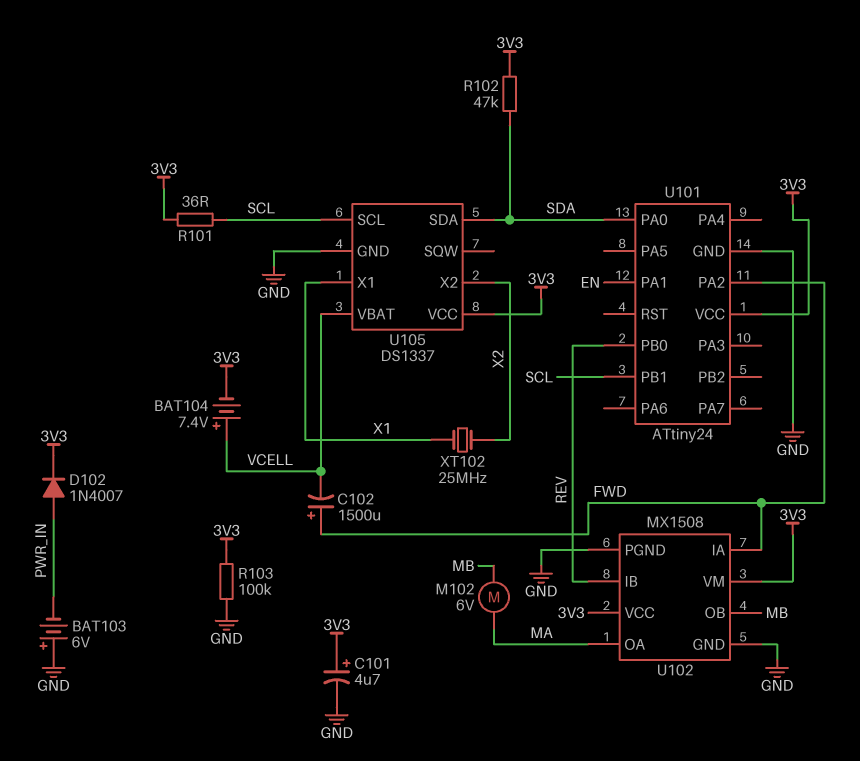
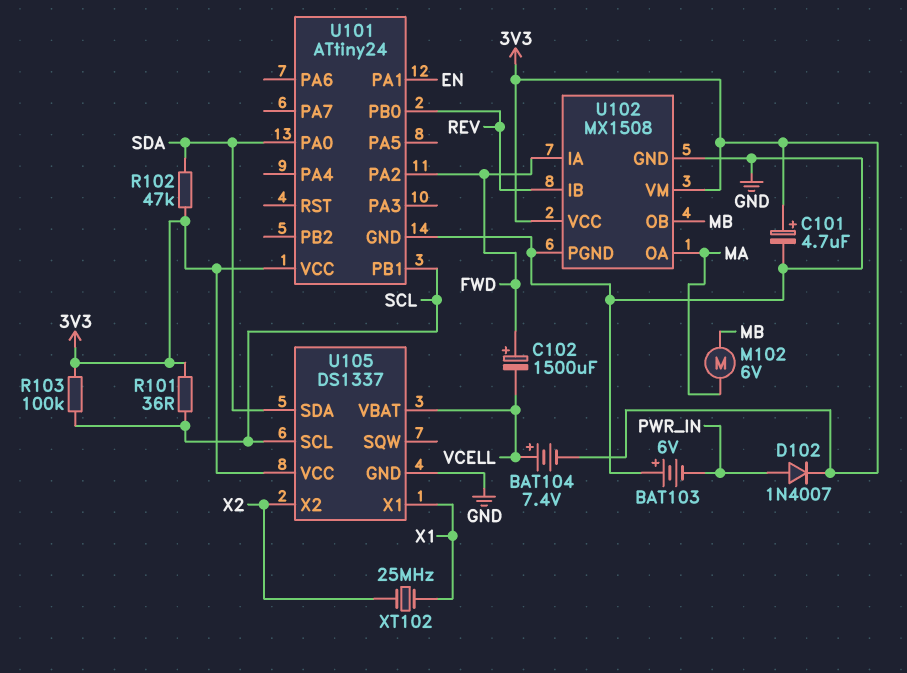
R103: 100k (3V3, GND) -> 100k (3V3, SCL)

